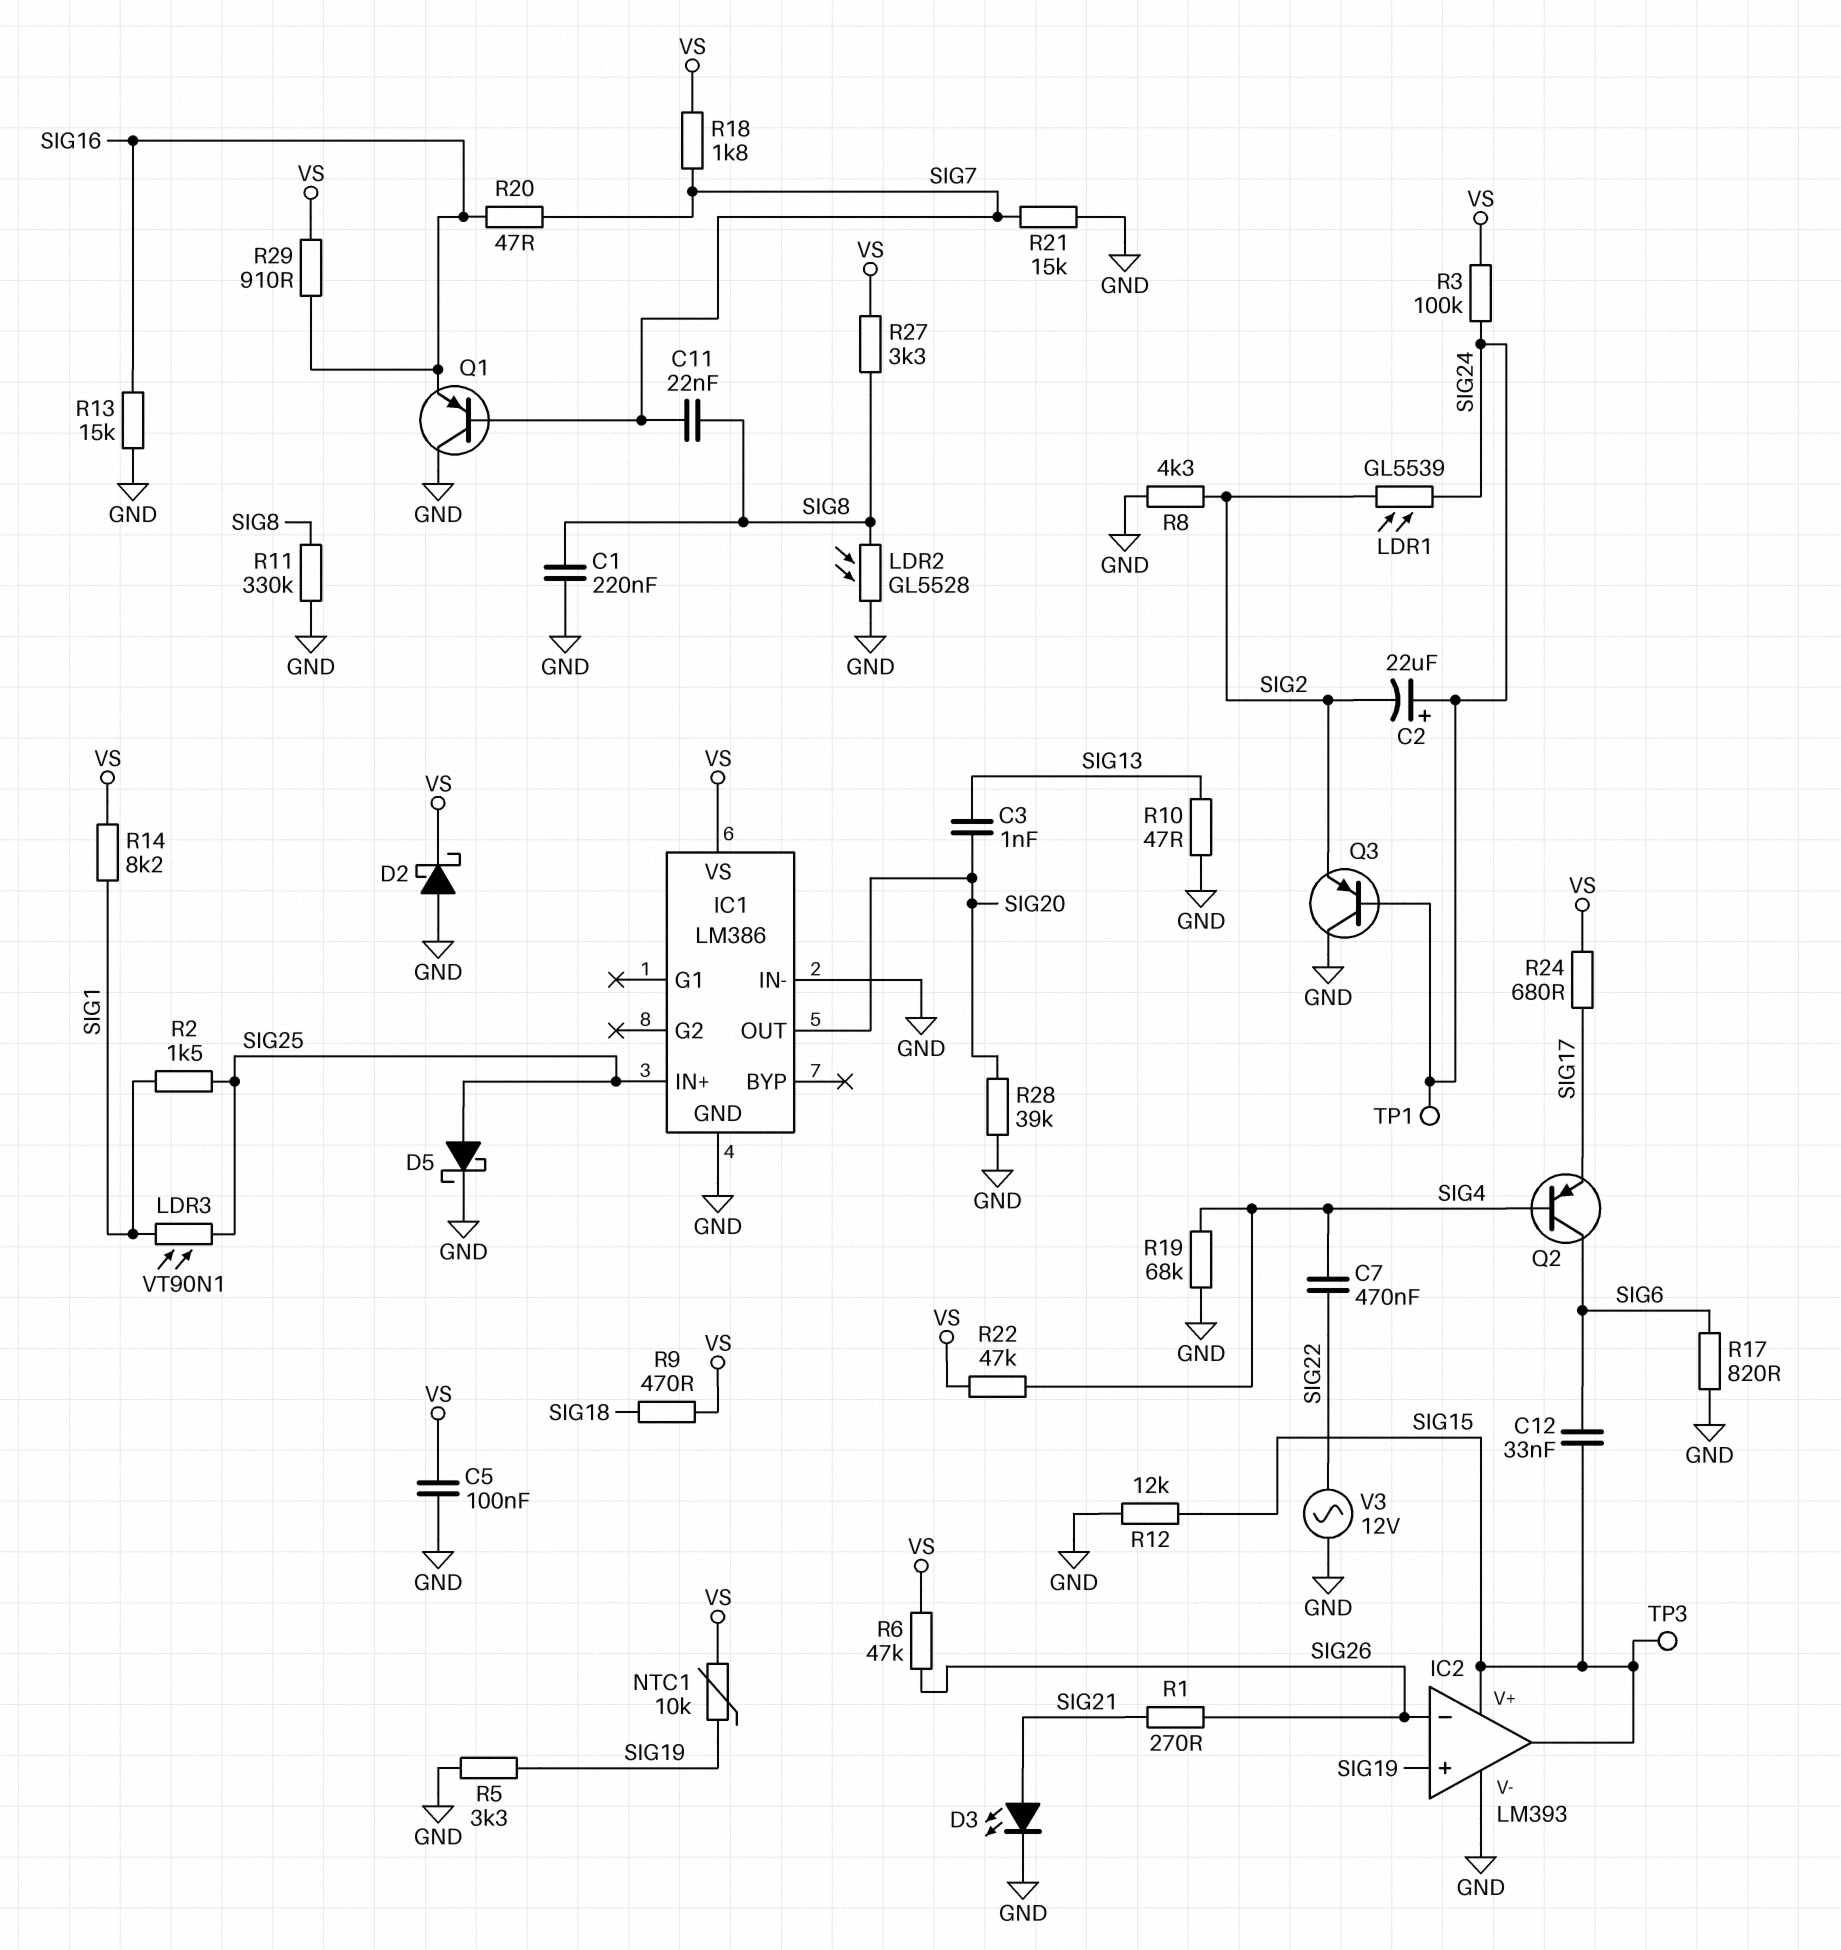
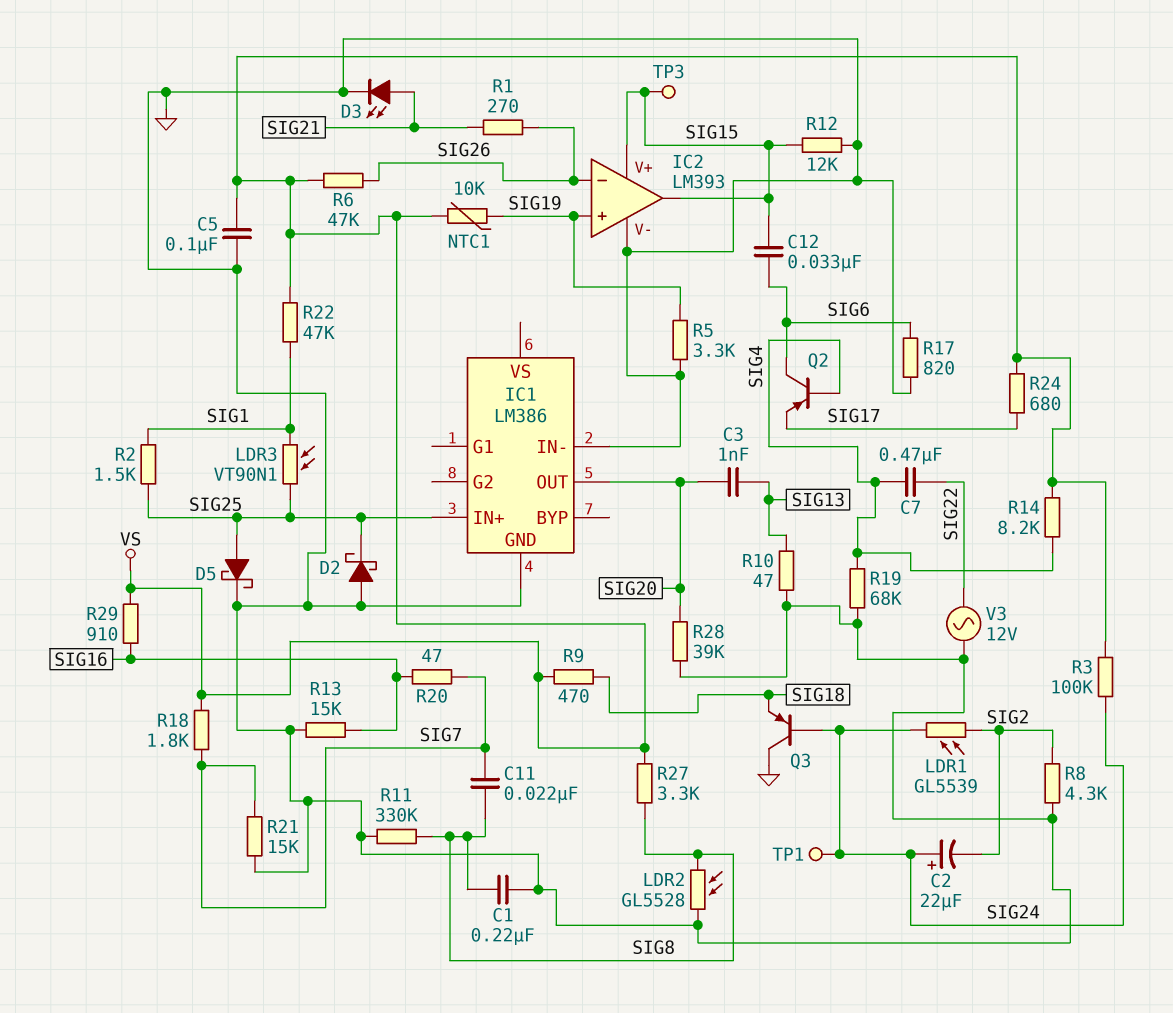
D2: schottky (A GND, K VS) -> schottky (A GND, K SIG25)
IC1 pin VS: VS -> none
Q1: PNP (B SIG7, C GND, E SIG16) -> none
Q3: PNP (B SIG24, C GND, E SIG2) -> PNP (B SIG24, C GND, E SIG18)
R14: 8.2k (SIG1, VS) -> 8.2k (SIG4, VS)
R22: 47k (SIG4, VS) -> 47k (SIG1, VS)

